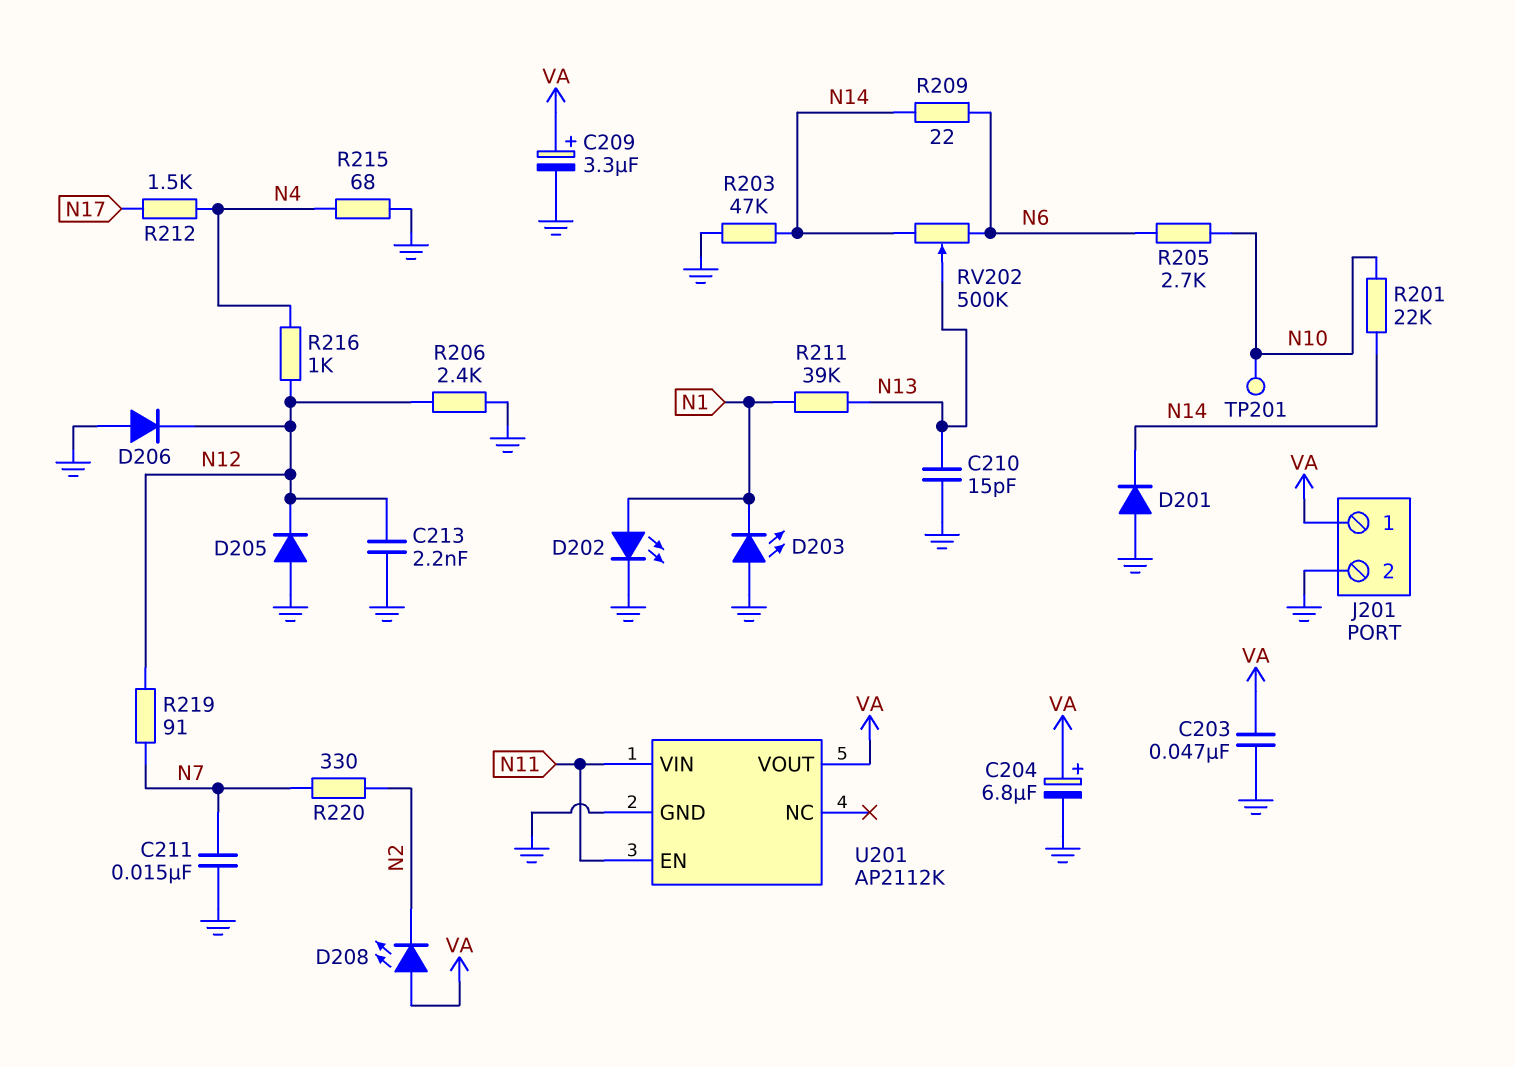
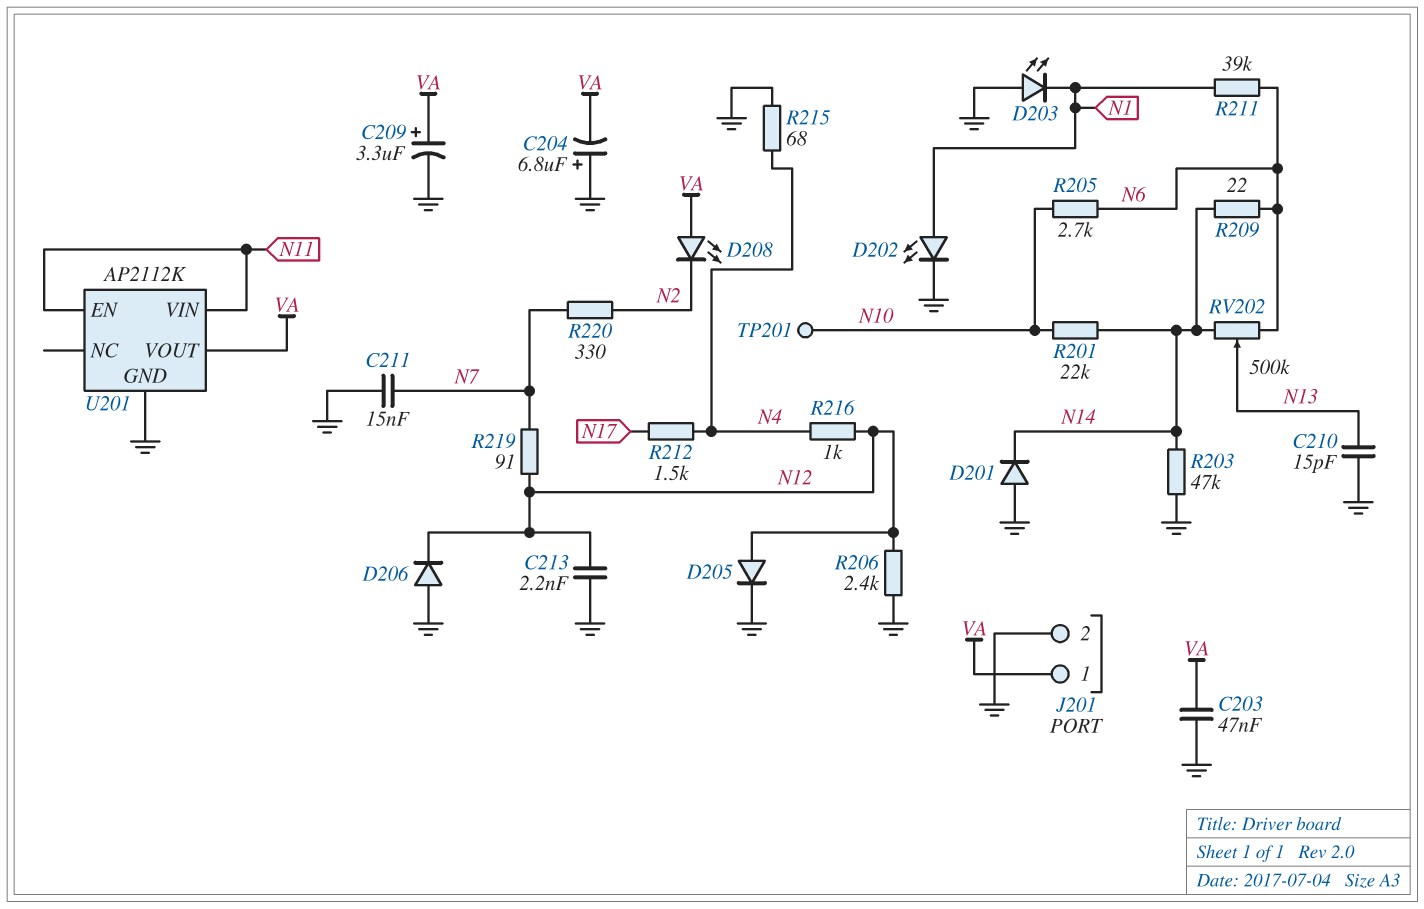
C204: 6.8uF (plus VA, minus GND) -> 6.8uF (plus GND, minus VA)
D205: diode (A GND, K N12) -> diode (A N12, K GND)
R211: 39k (N1, N13) -> 39k (N1, N6)

